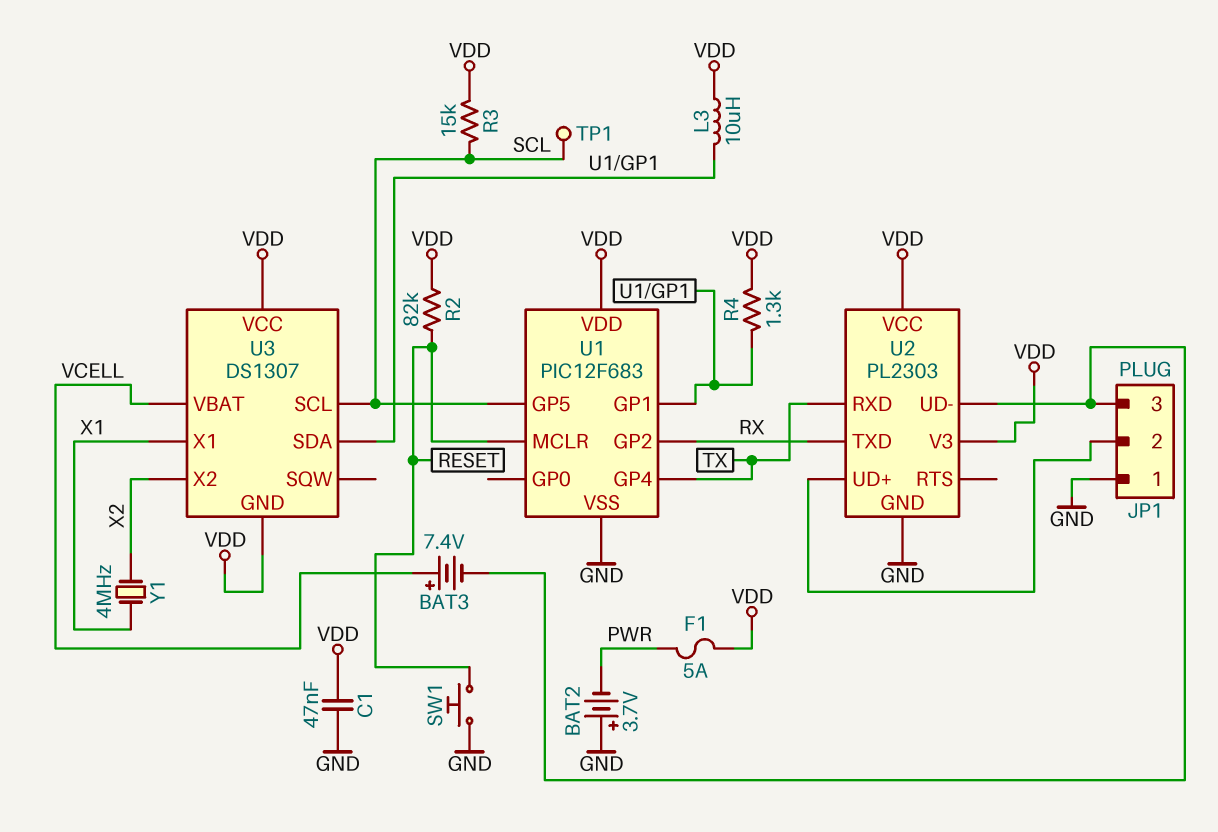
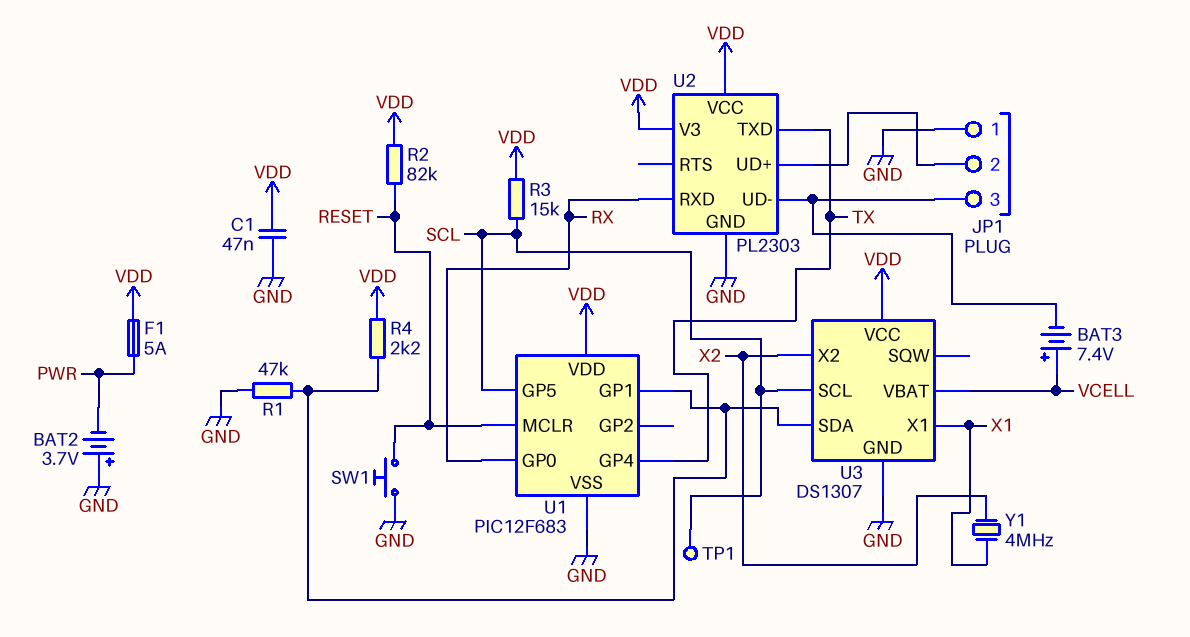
L3: 10uH (U1/GP1, VDD) -> none
R1: none -> 47k (GND, U1/GP1)
R4: 1.3k (U1/GP1, VDD) -> 2.2k (U1/GP1, VDD)
U1 pin GP0: none -> RX
U1 pin GP2: RX -> none
U2 pin RXD: TX -> RX
U2 pin TXD: RX -> TX
U3 pin GND: VDD -> GND

